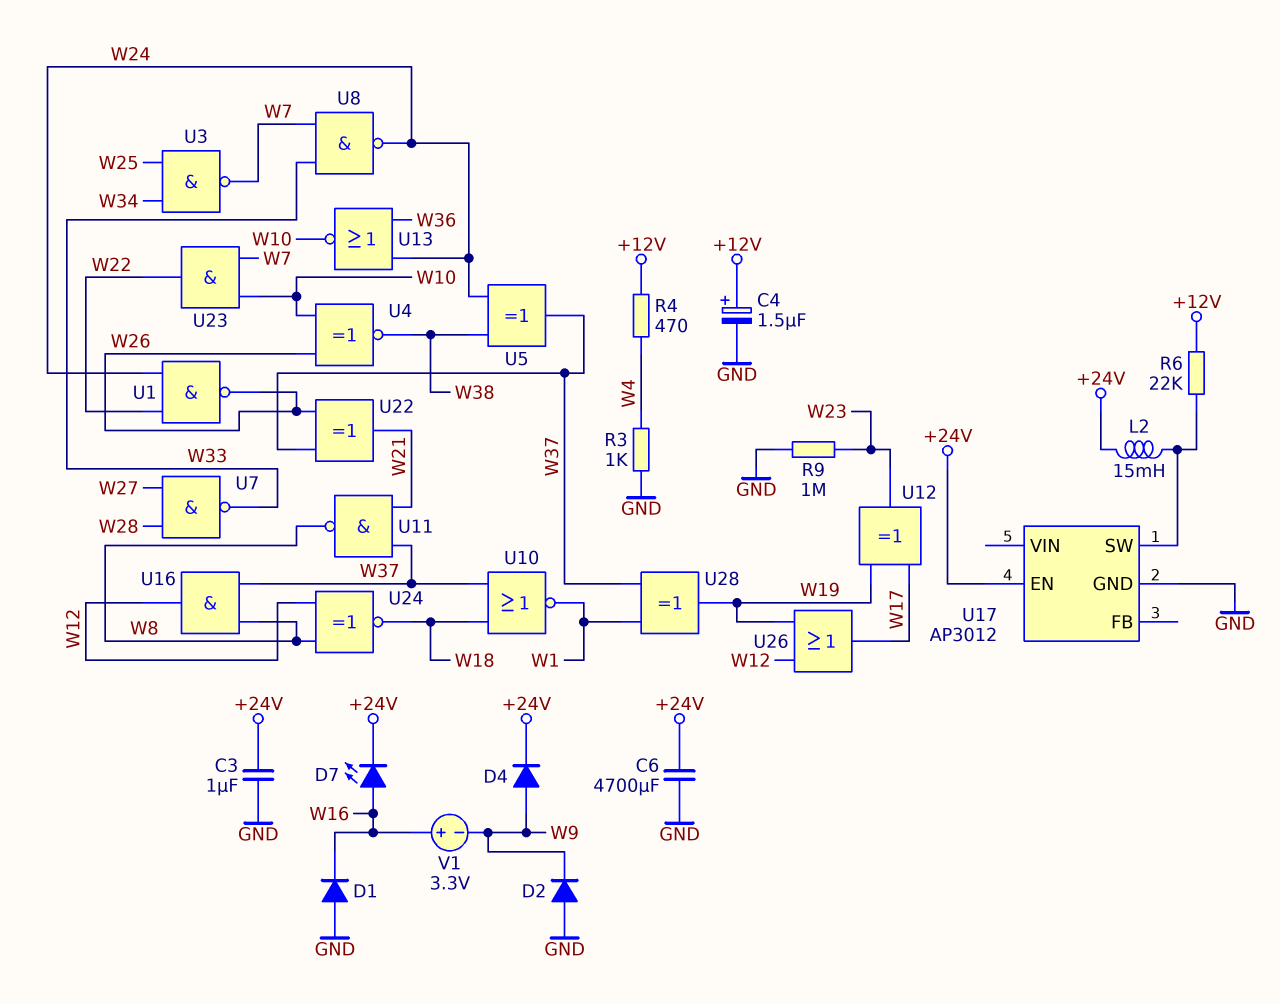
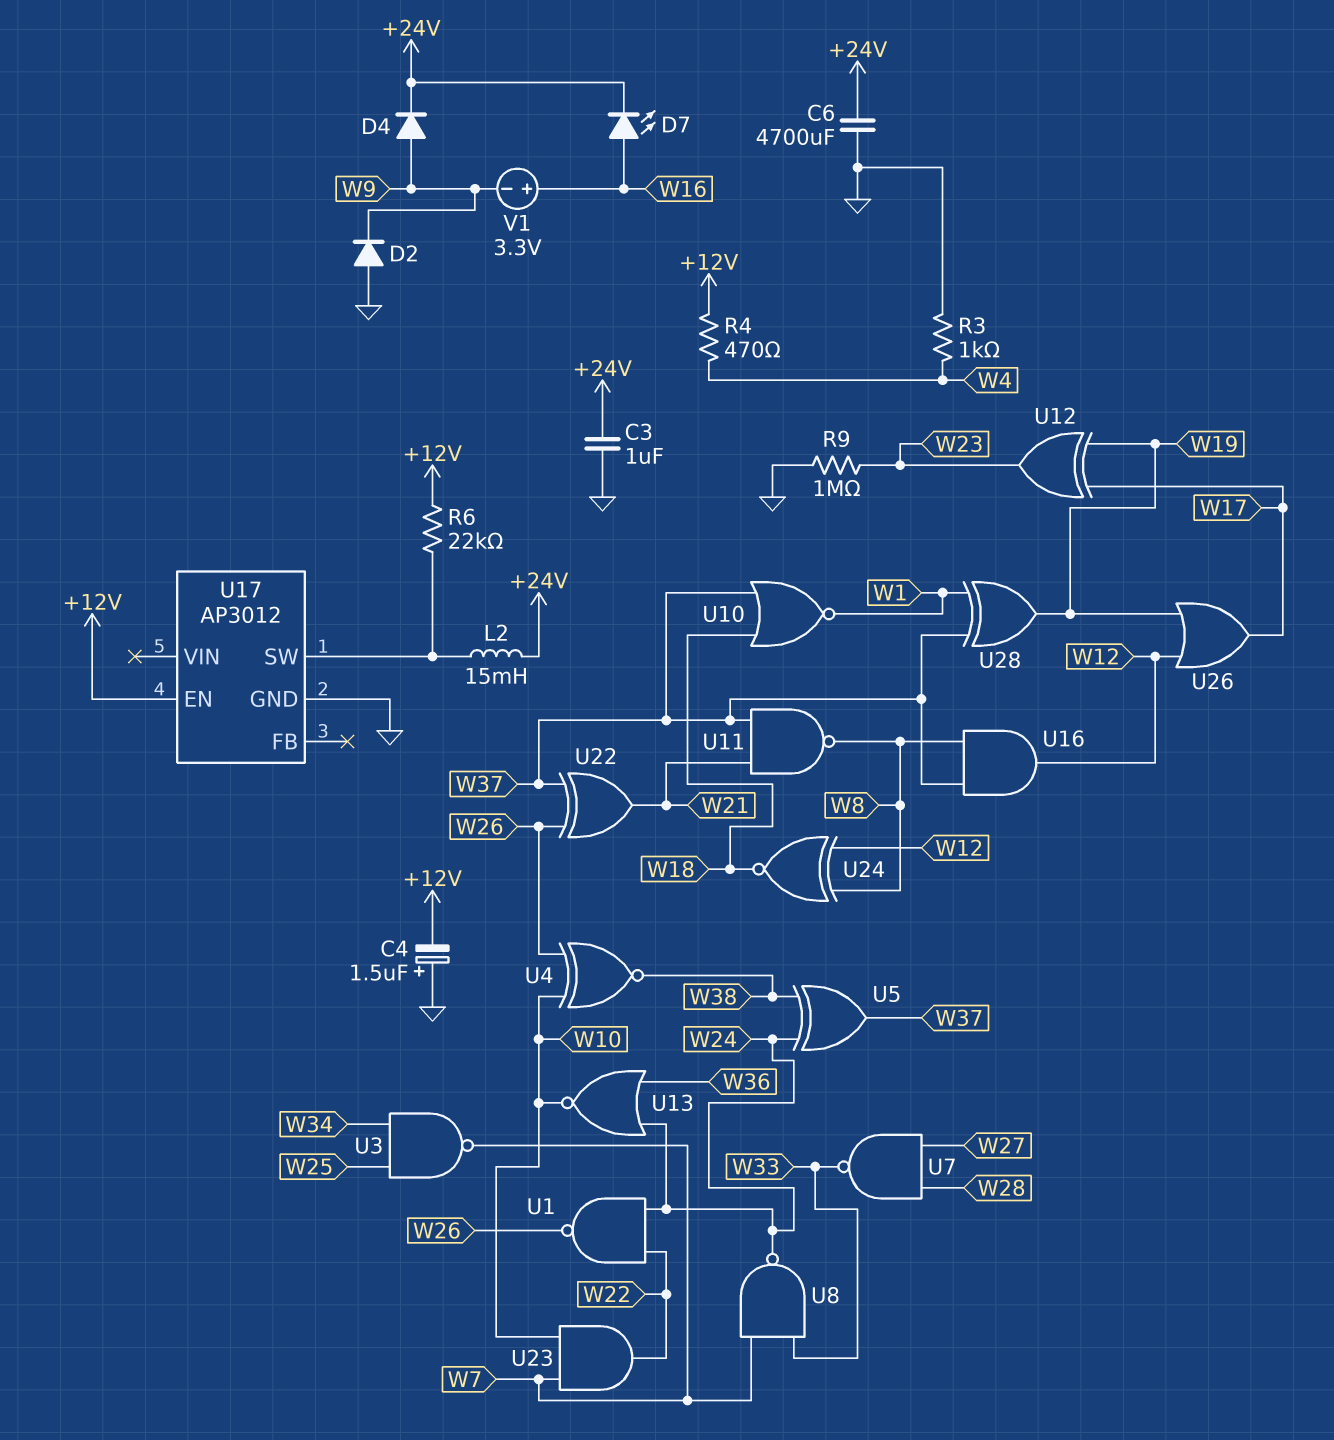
C4: 1.5uF (plus +12V, minus GND) -> 1.5uF (plus GND, minus +12V)
D1: diode (A GND, K W16) -> none
U17 pin EN: +24V -> +12V

